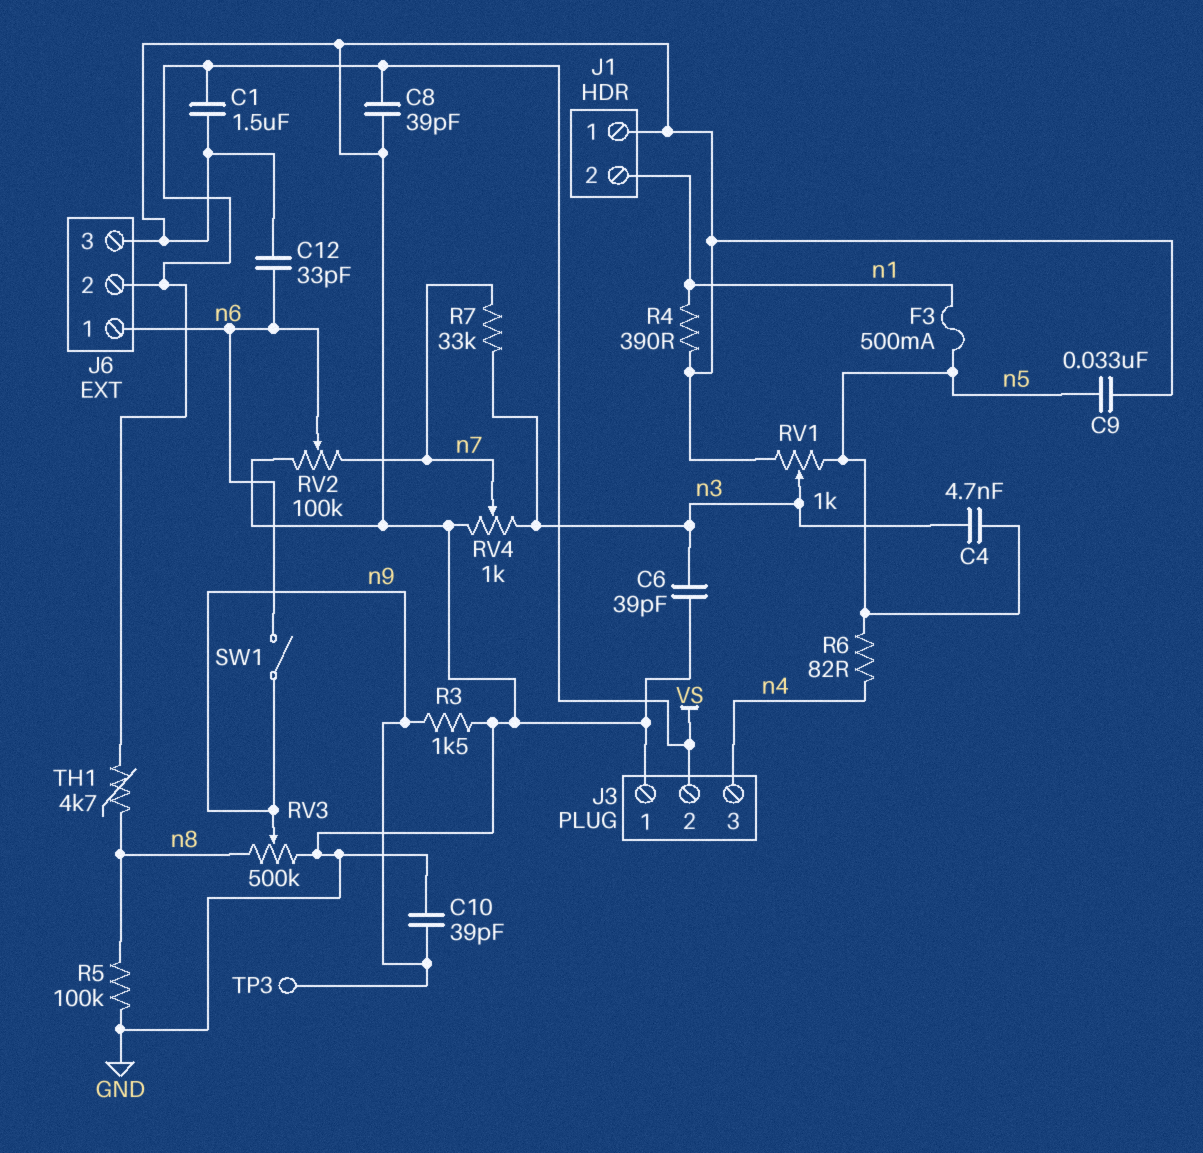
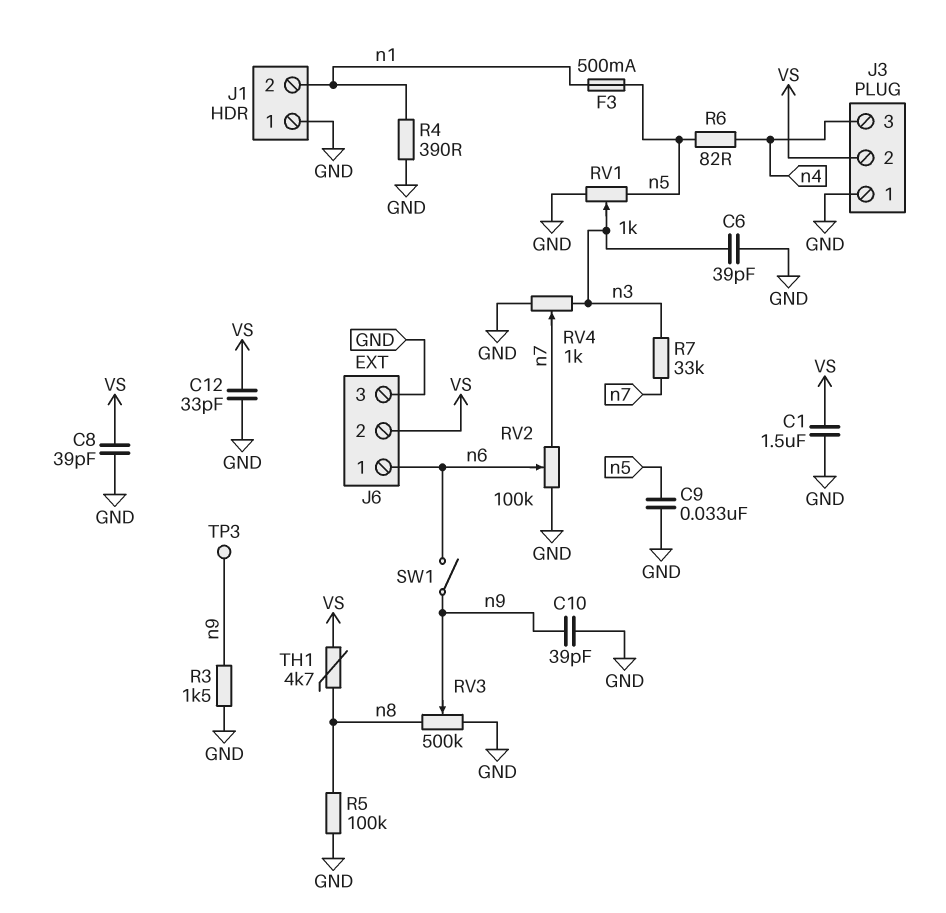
C4: 4.7nF (n3, n5) -> none
C12: 33pF (GND, n6) -> 33pF (GND, VS)

